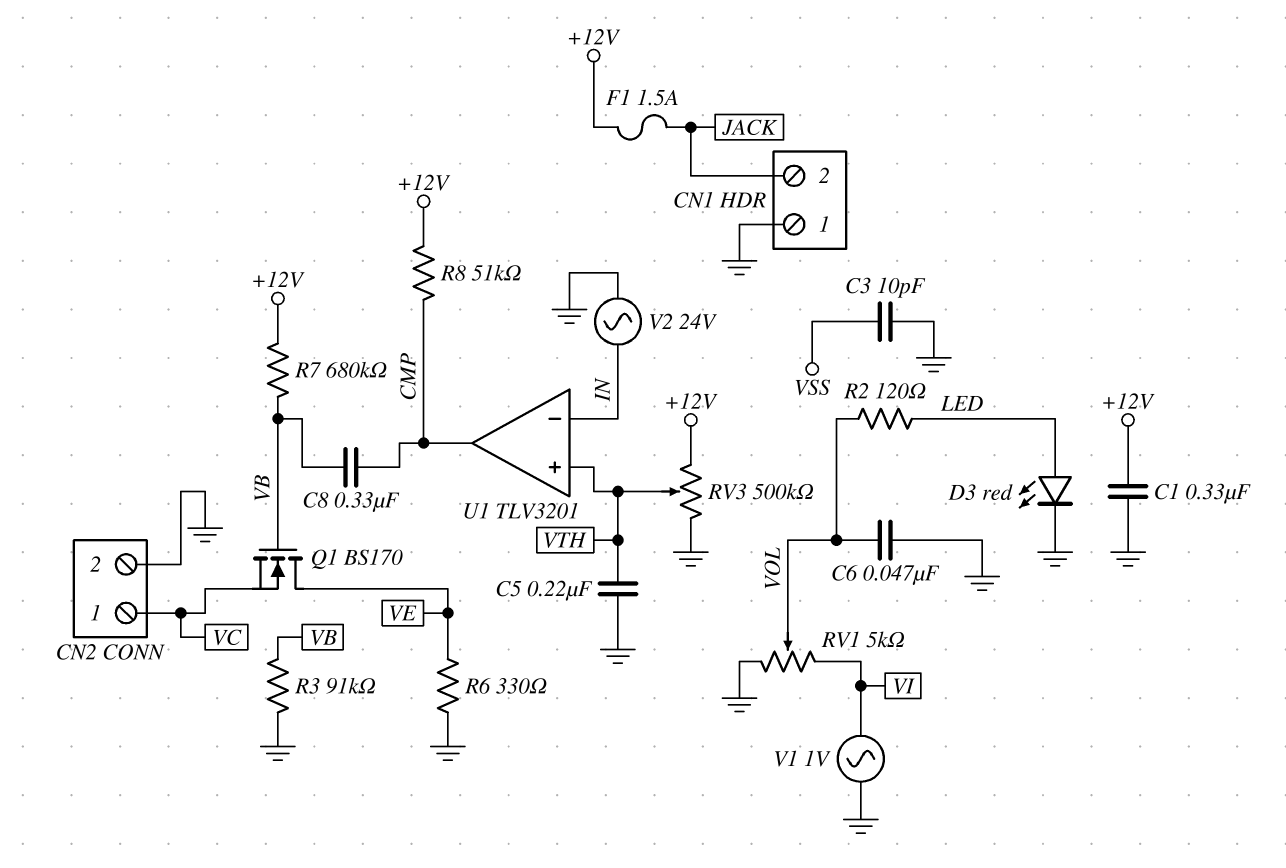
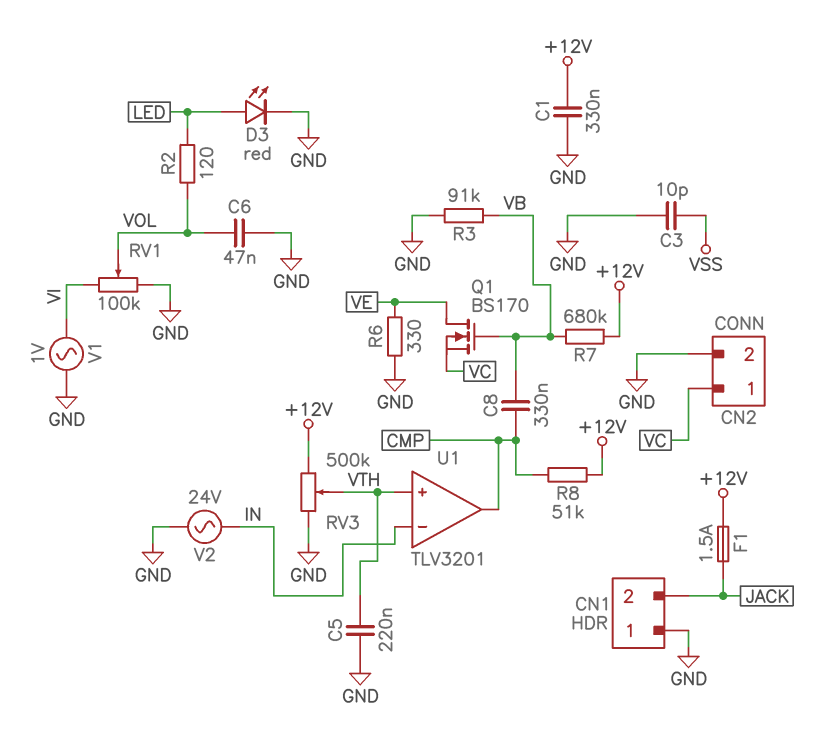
RV1: 5k (GND, VI, wiper VOL) -> 100k (GND, VI, wiper VOL)

